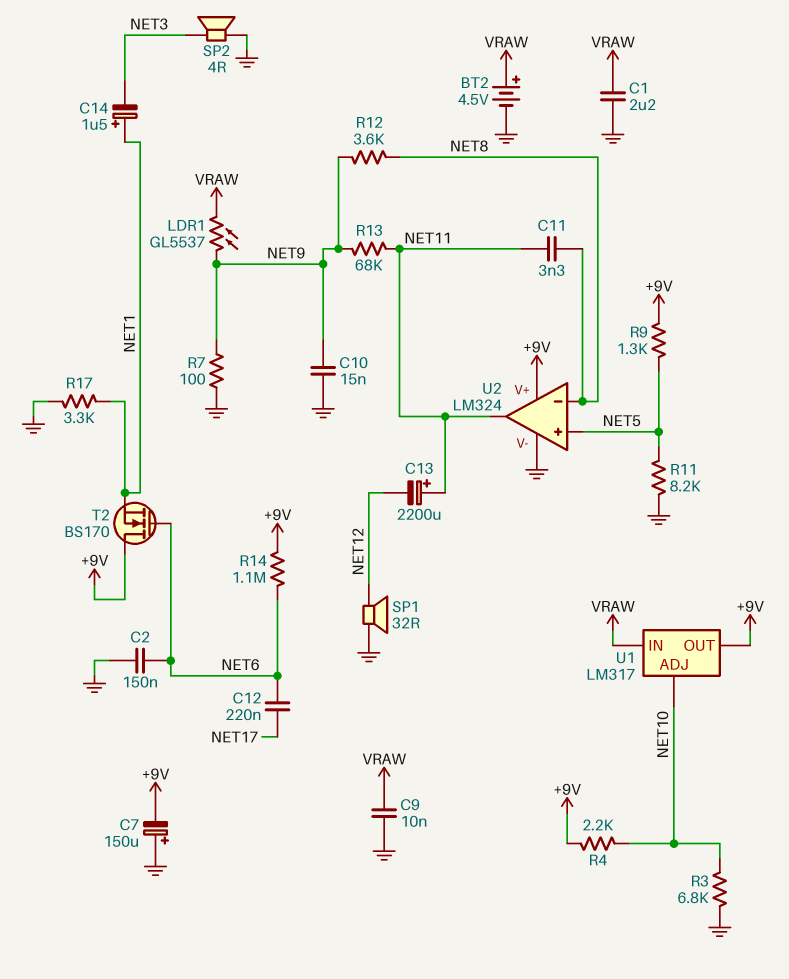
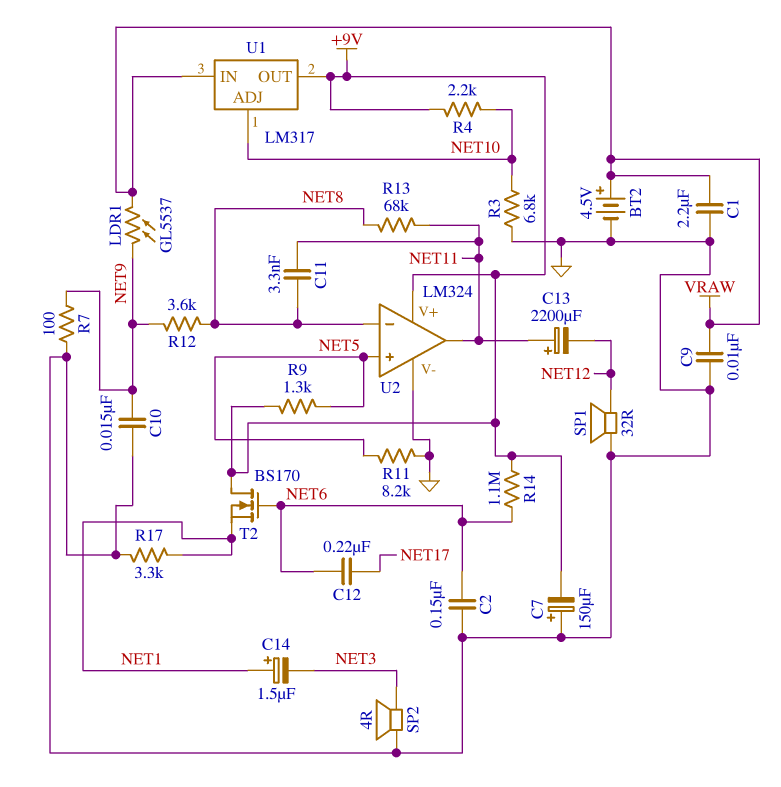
R13: 68k (NET9, NET11) -> 68k (NET8, NET11)

